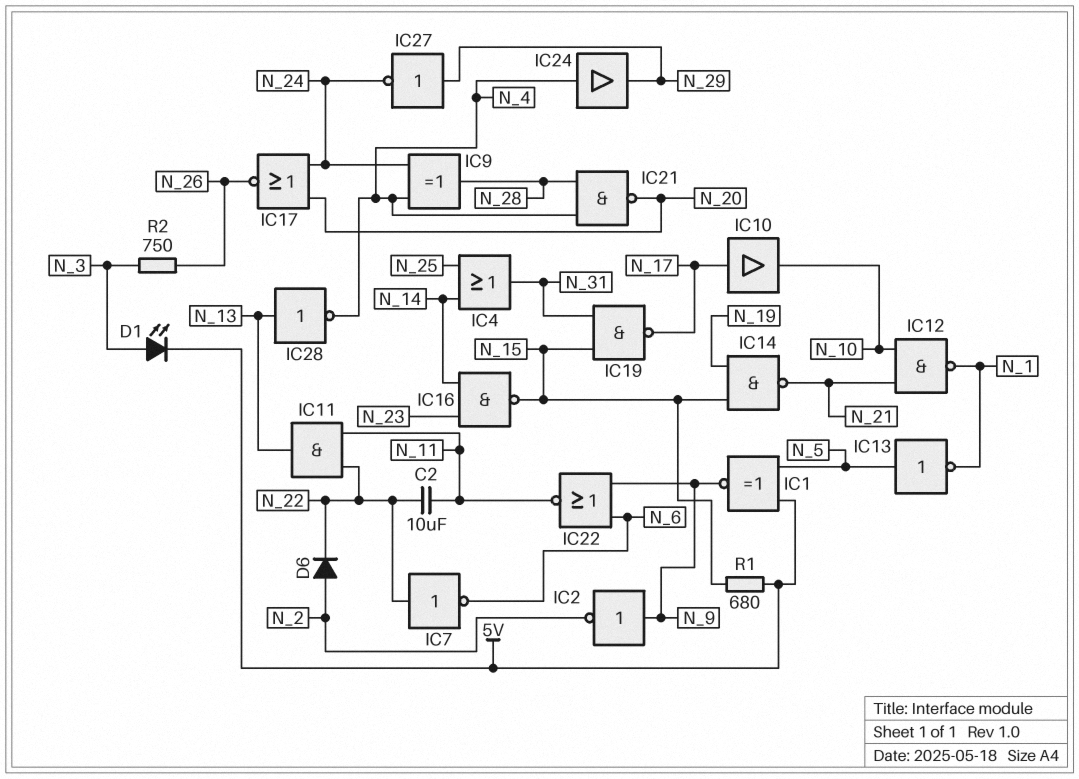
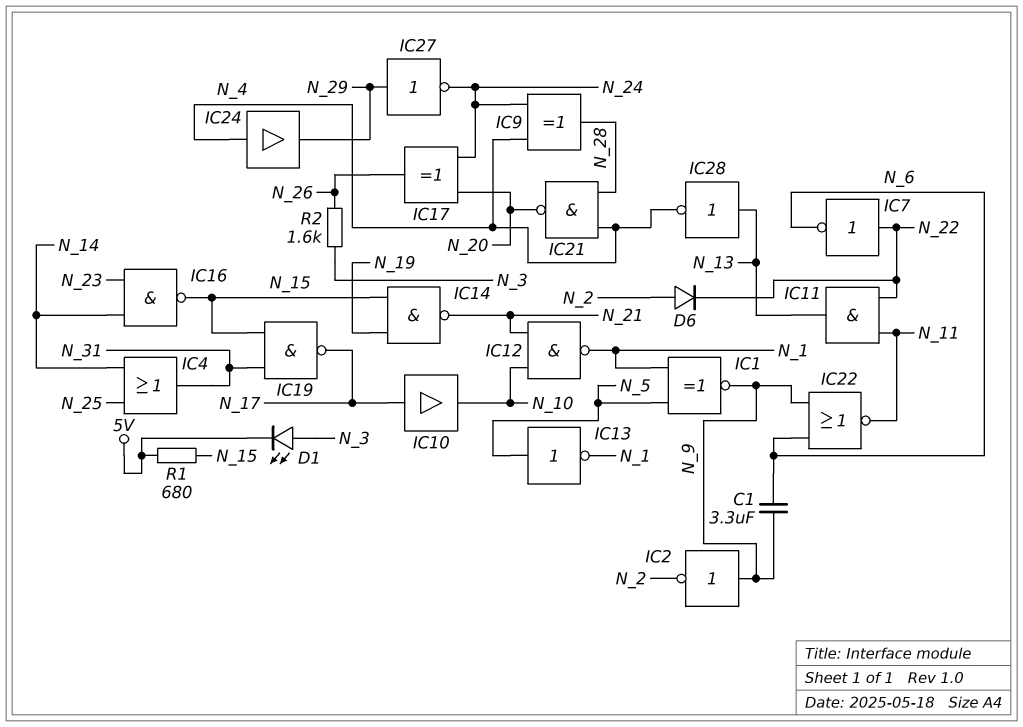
C1: none -> 3.3uF (N_6, N_9)
C2: 10uF (N_11, N_22) -> none
IC1: XNOR (in 5V, in N_5, out N_9) -> XNOR (in N_1, in N_5, out N_9)
IC17: NOR (in N_20, in N_24, out N_26) -> XOR (in N_20, in N_24, out N_26)
R2: 750 (N_3, N_26) -> 1.6k (N_3, N_26)

